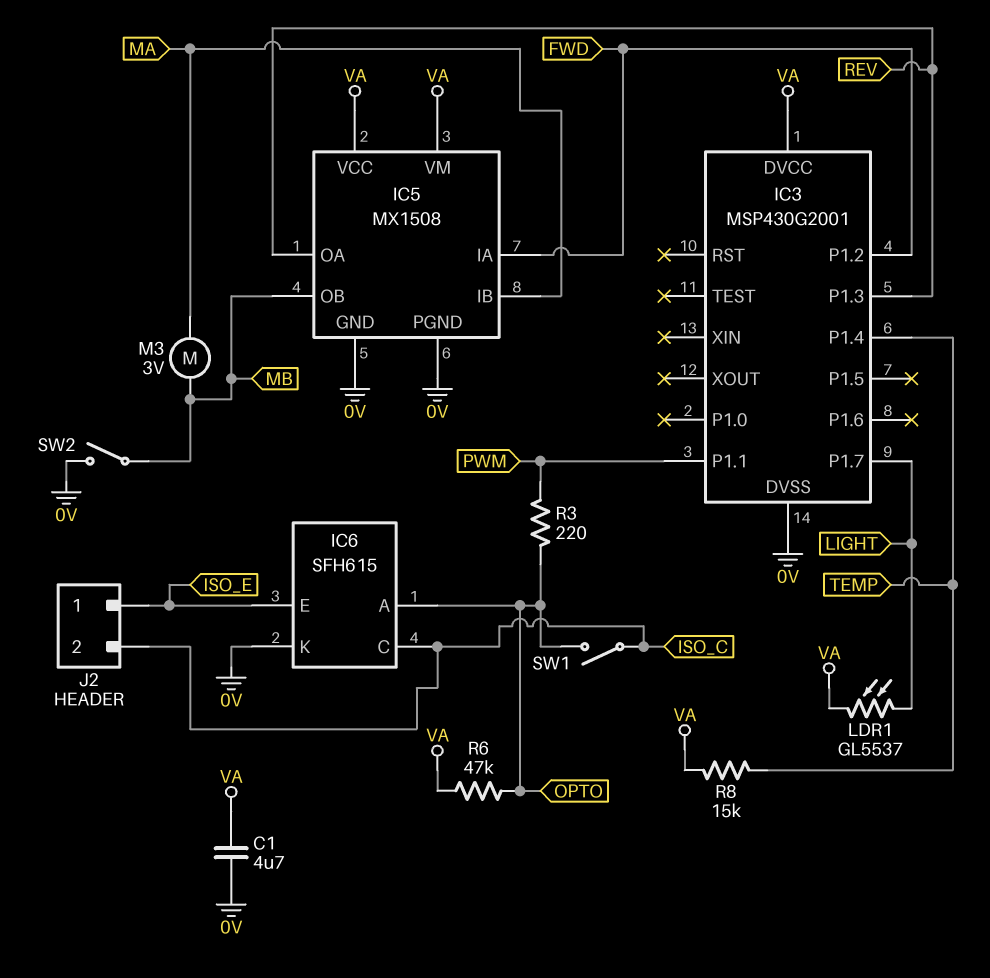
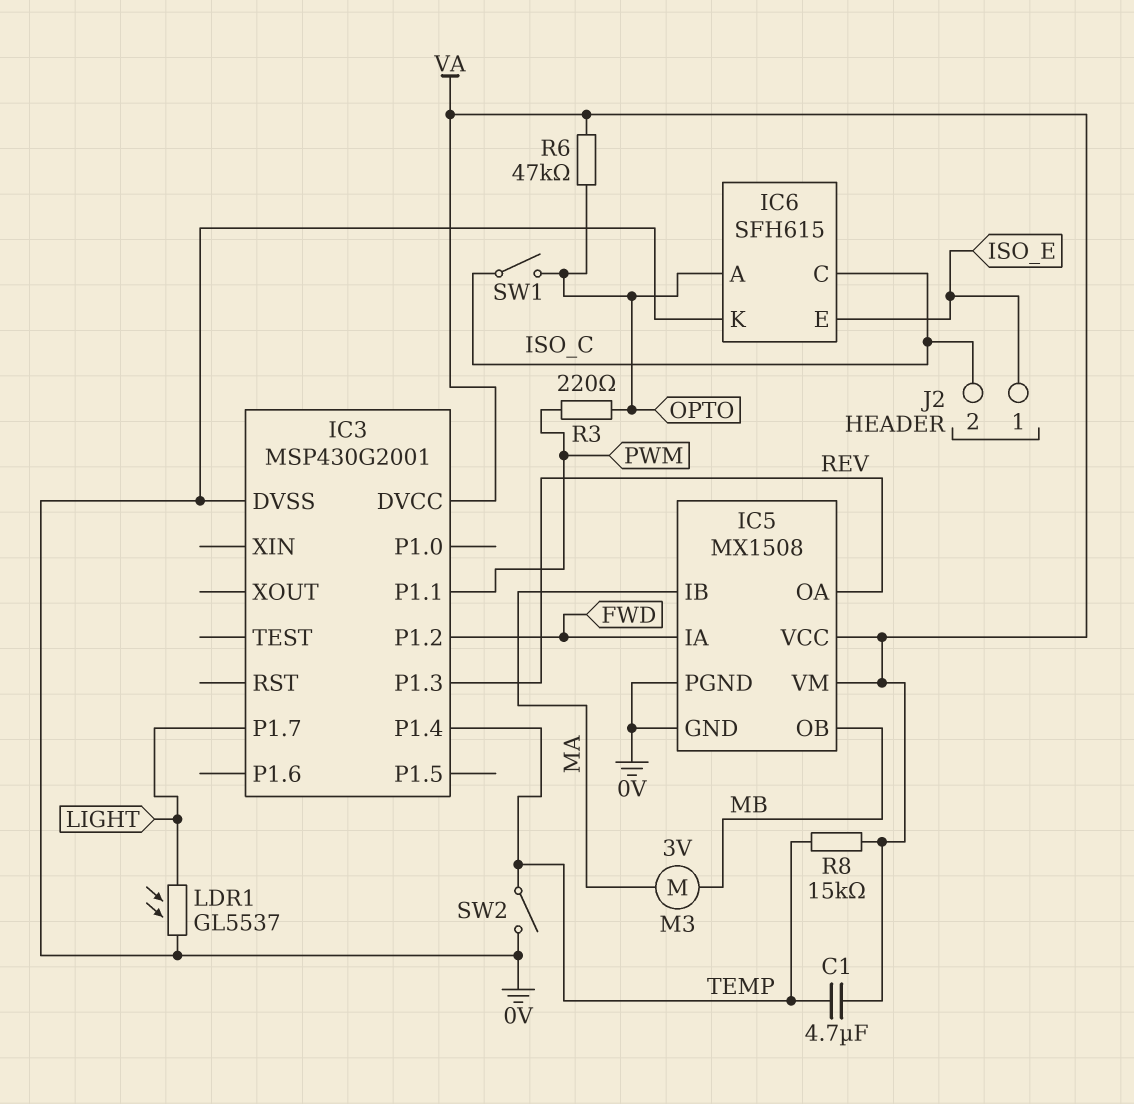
C1: 4.7uF (0V, VA) -> 4.7uF (TEMP, VA)
LDR1: GL5537 (LIGHT, VA) -> GL5537 (0V, LIGHT)
SW2: switch (0V, MB) -> switch (0V, TEMP)

